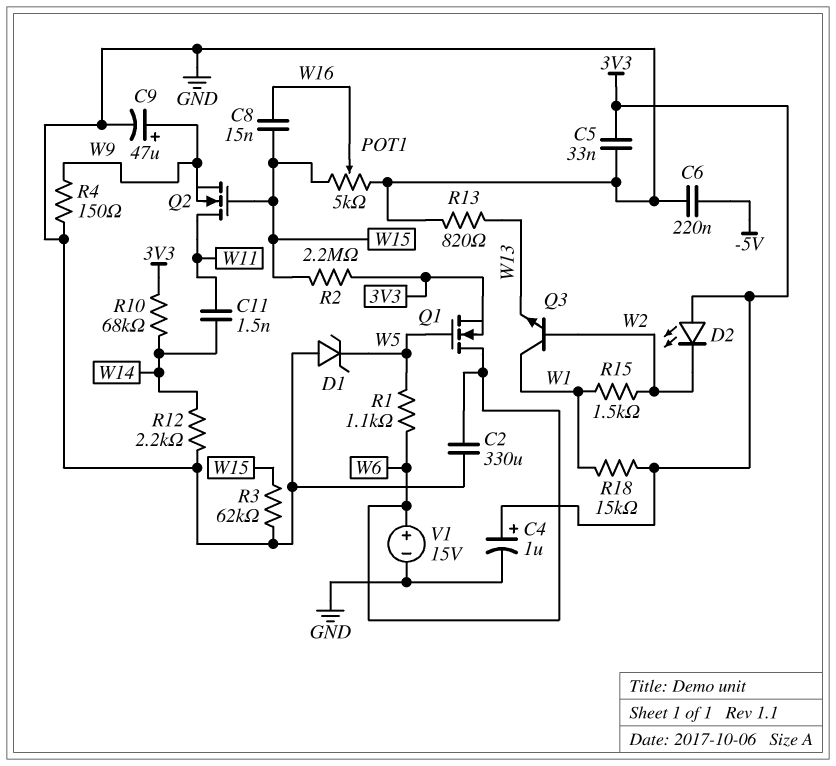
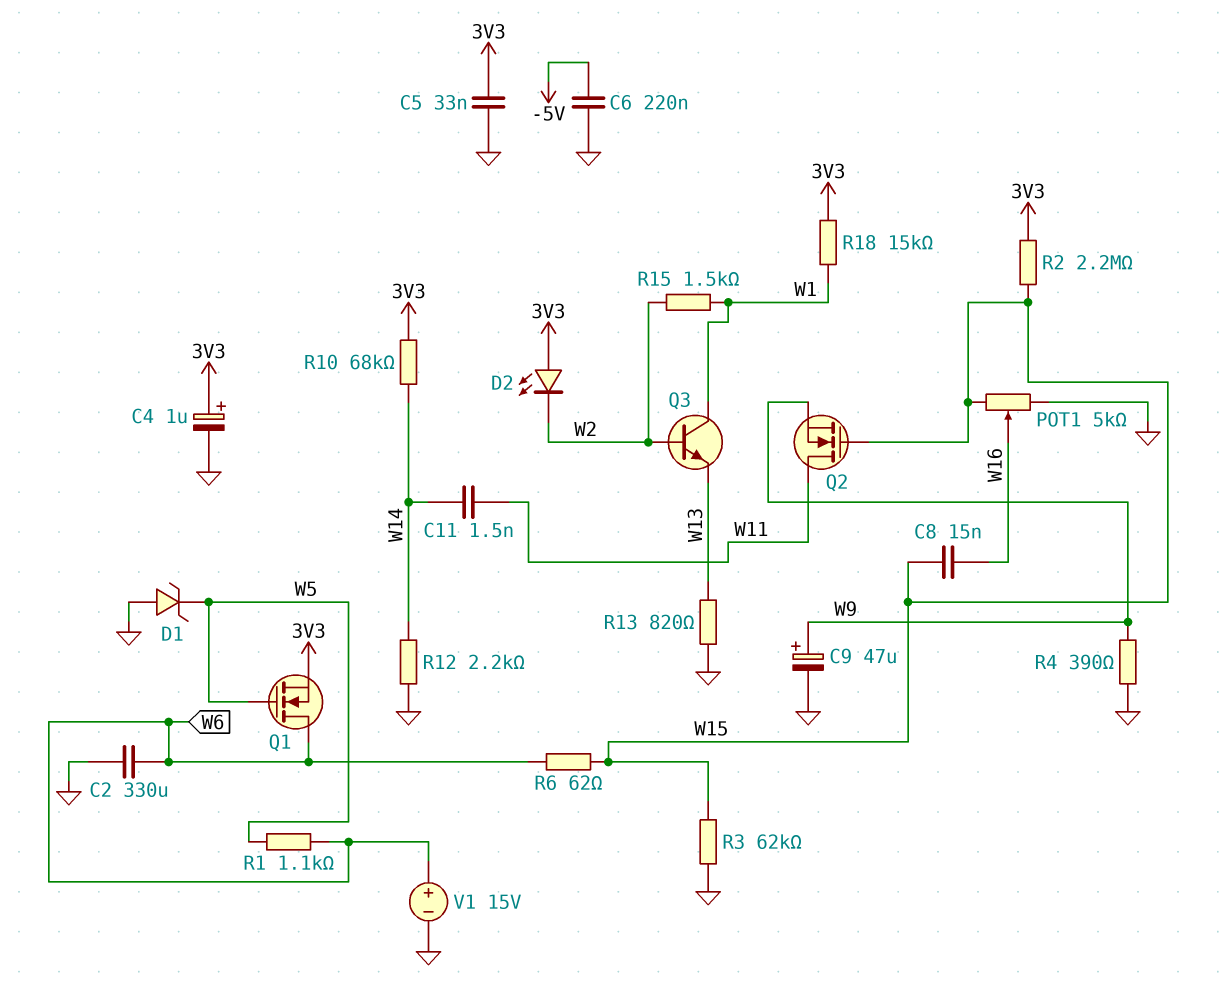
R4: 150 (GND, W9) -> 390 (GND, W9)
R6: none -> 62 (W6, W15)

